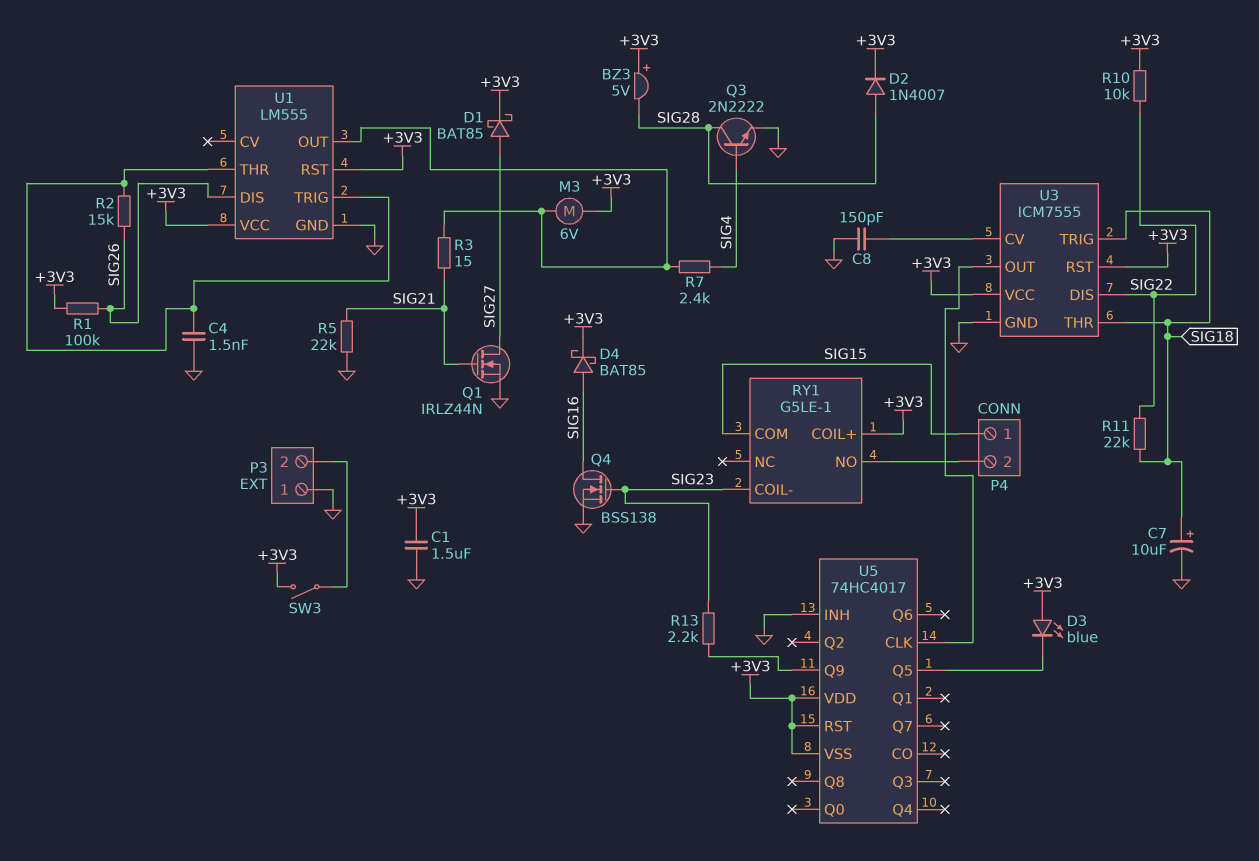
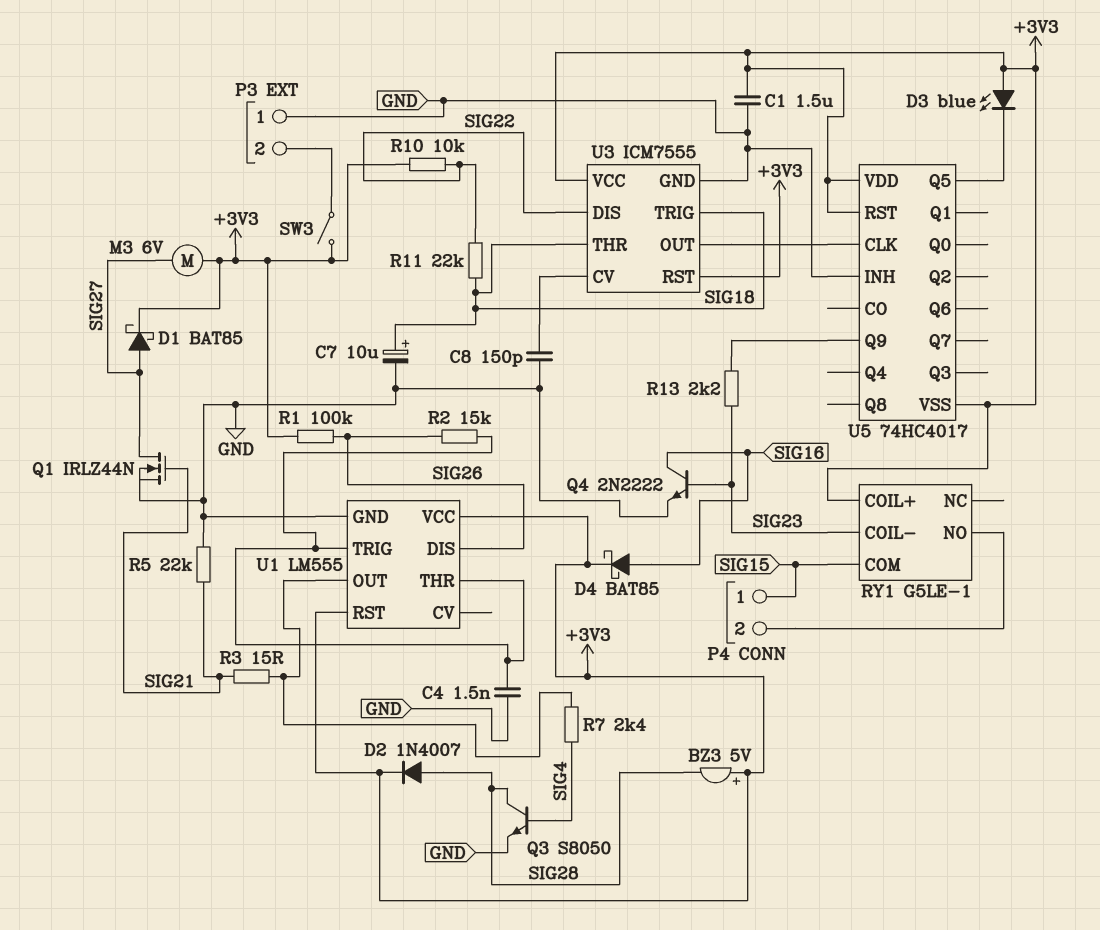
M3: motor 6V (+3V3, U1/OUT) -> motor 6V (+3V3, SIG27)
Q3: NPN 2N2222 (B SIG4, C SIG28, E GND) -> NPN S8050 (B SIG4, C SIG28, E GND)
Q4: NMOS BSS138 (G SIG23, D SIG16, S GND) -> NPN 2N2222 (B SIG23, C SIG16, E GND)

